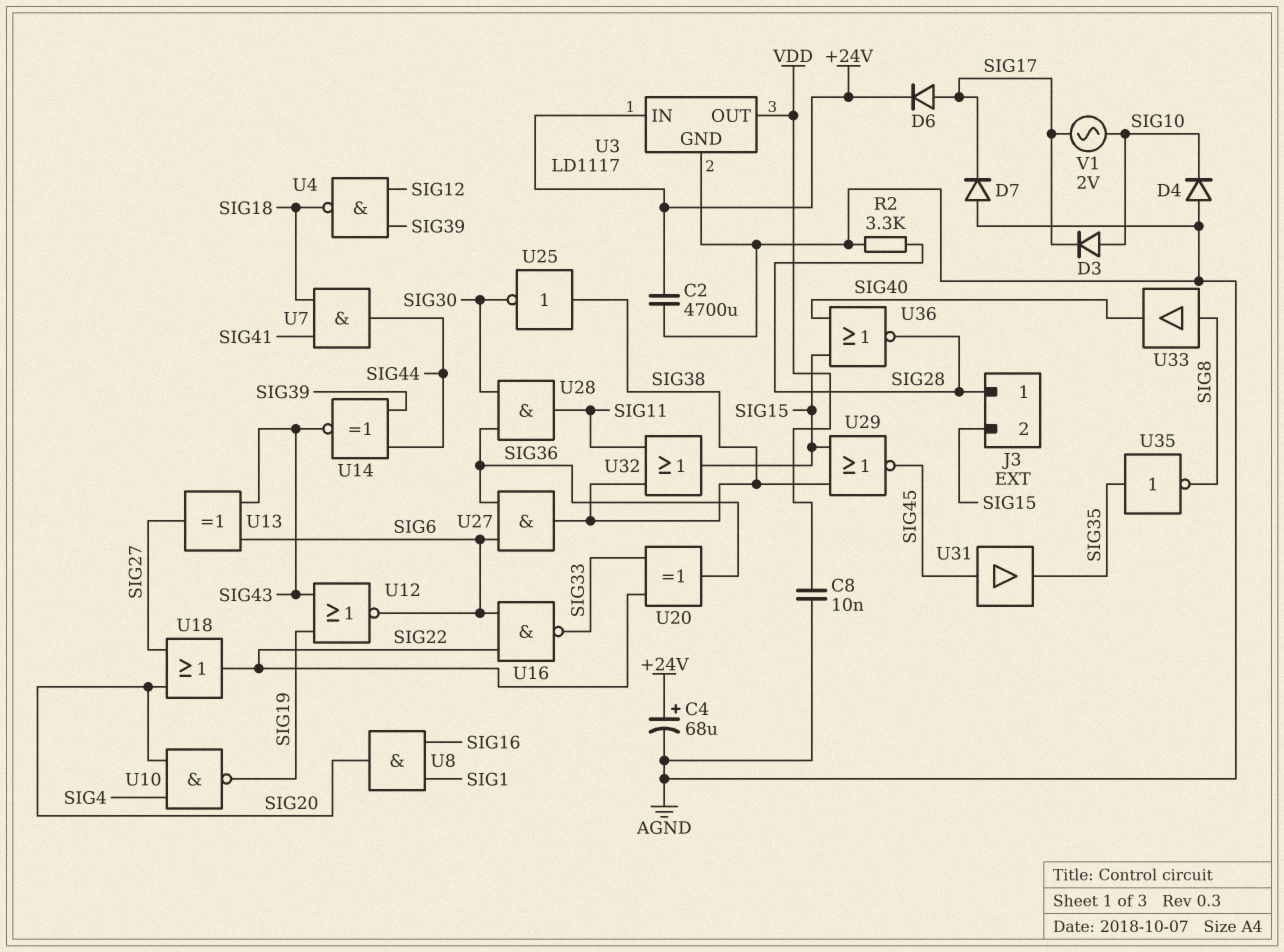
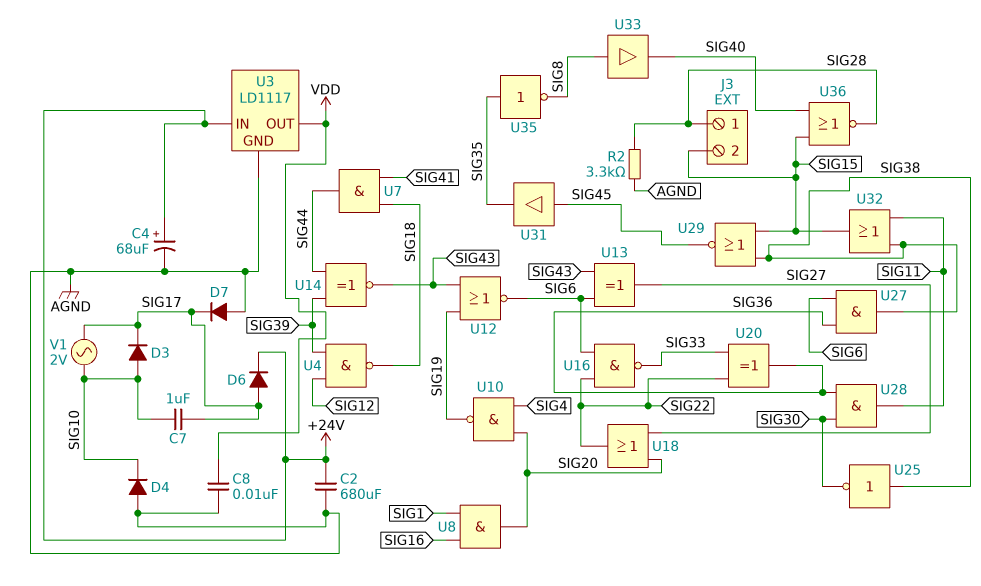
C2: 4700uF (+24V, AGND) -> 680uF (+24V, AGND)
C7: none -> 1uF (SIG10, SIG17)

